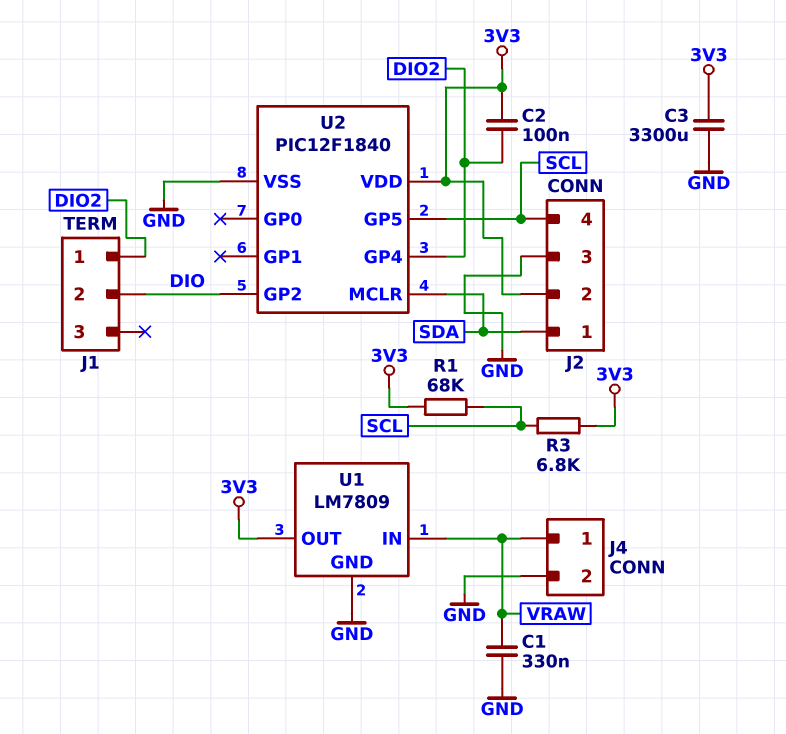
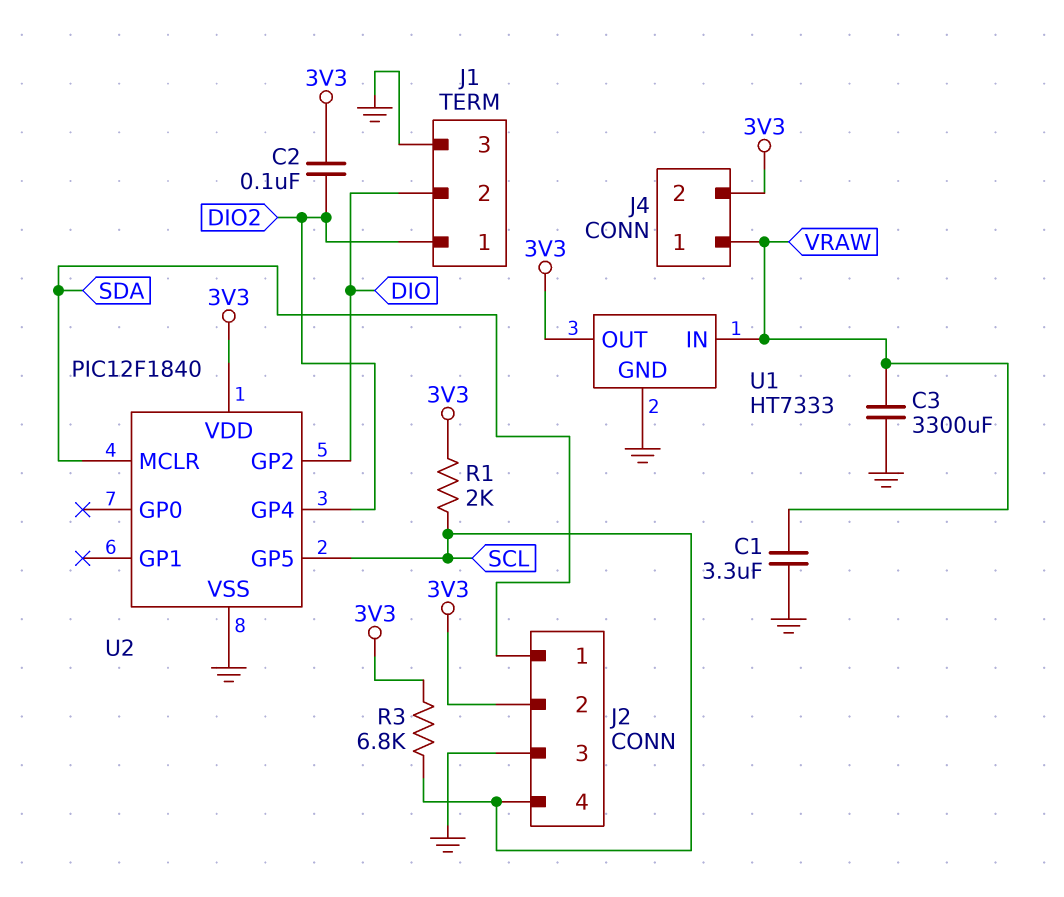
C1: 330nF (GND, VRAW) -> 3.3uF (GND, VRAW)
C3: 3300uF (3V3, GND) -> 3300uF (GND, VRAW)
J1 pin 3: none -> GND
J4 pin 2: GND -> 3V3
R1: 68k (3V3, SCL) -> 2k (3V3, SCL)
U1: LM7809 -> HT7333

